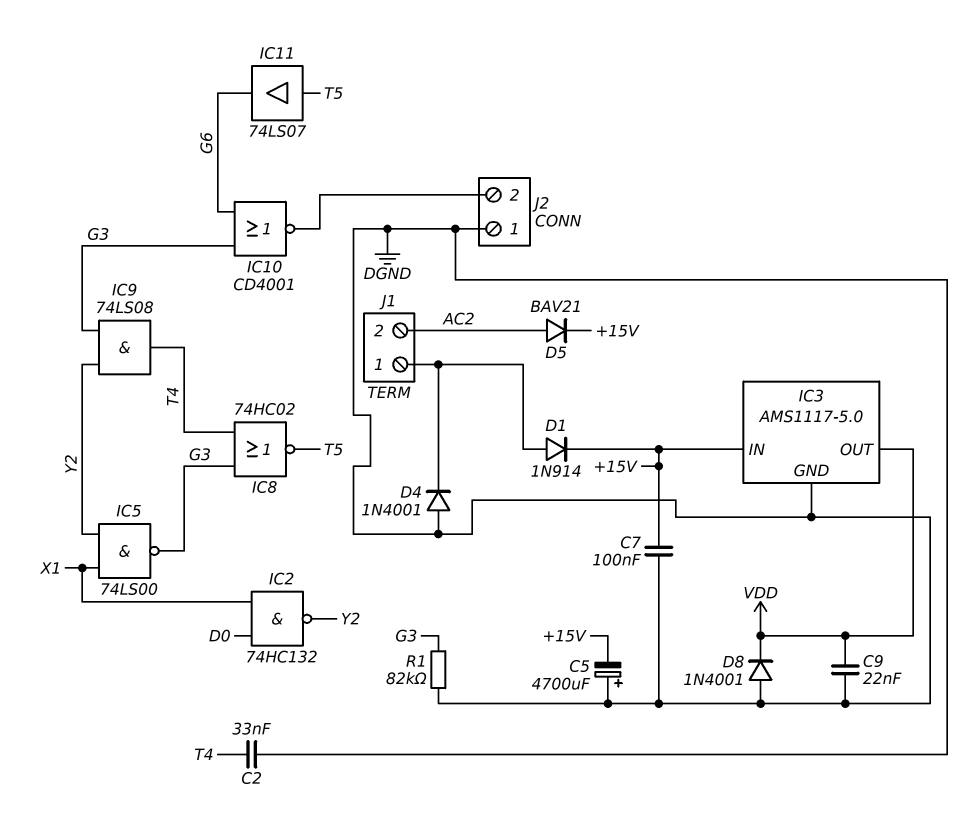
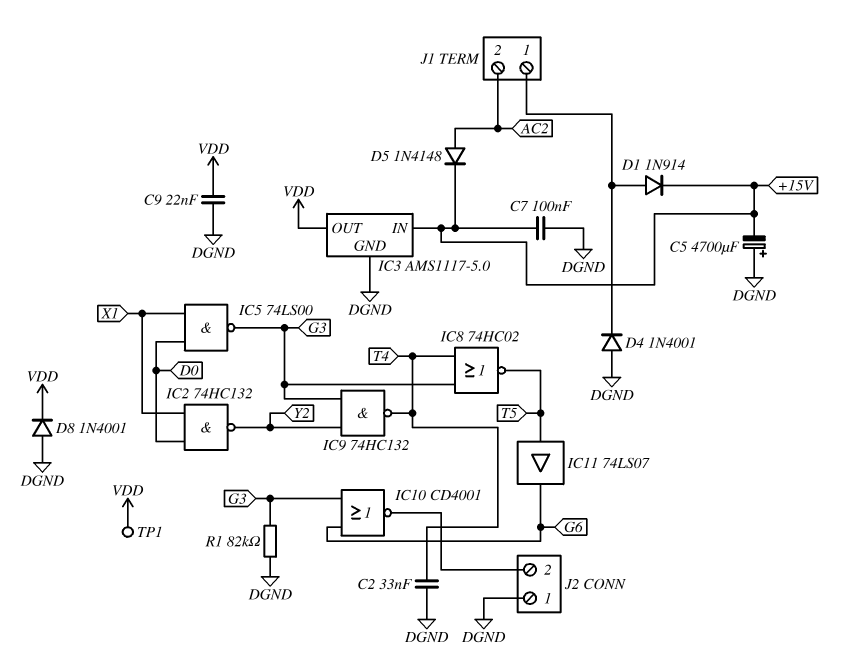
D5: diode BAV21 (A AC2, K +15V) -> diode 1N4148 (A AC2, K +15V)
IC5: NAND 74LS00 (in X1, in Y2, out G3) -> NAND 74LS00 (in D0, in X1, out G3)
IC9: AND 74LS08 (in G3, in Y2, out T4) -> NAND 74HC132 (in G3, in Y2, out T4)
TP1: none -> test point (VDD)

